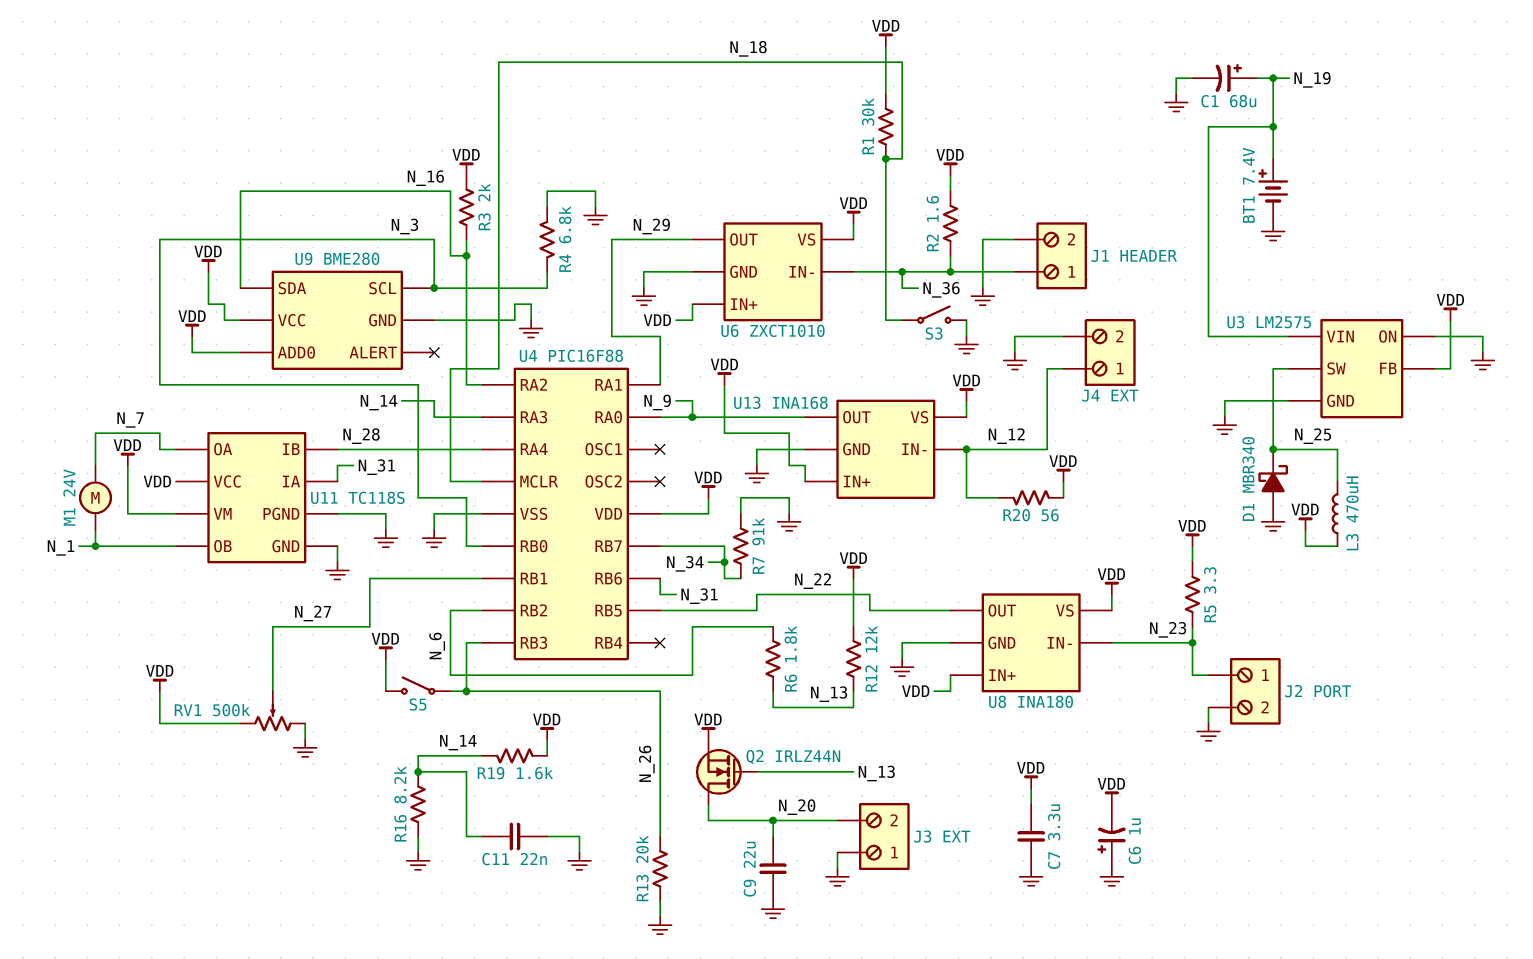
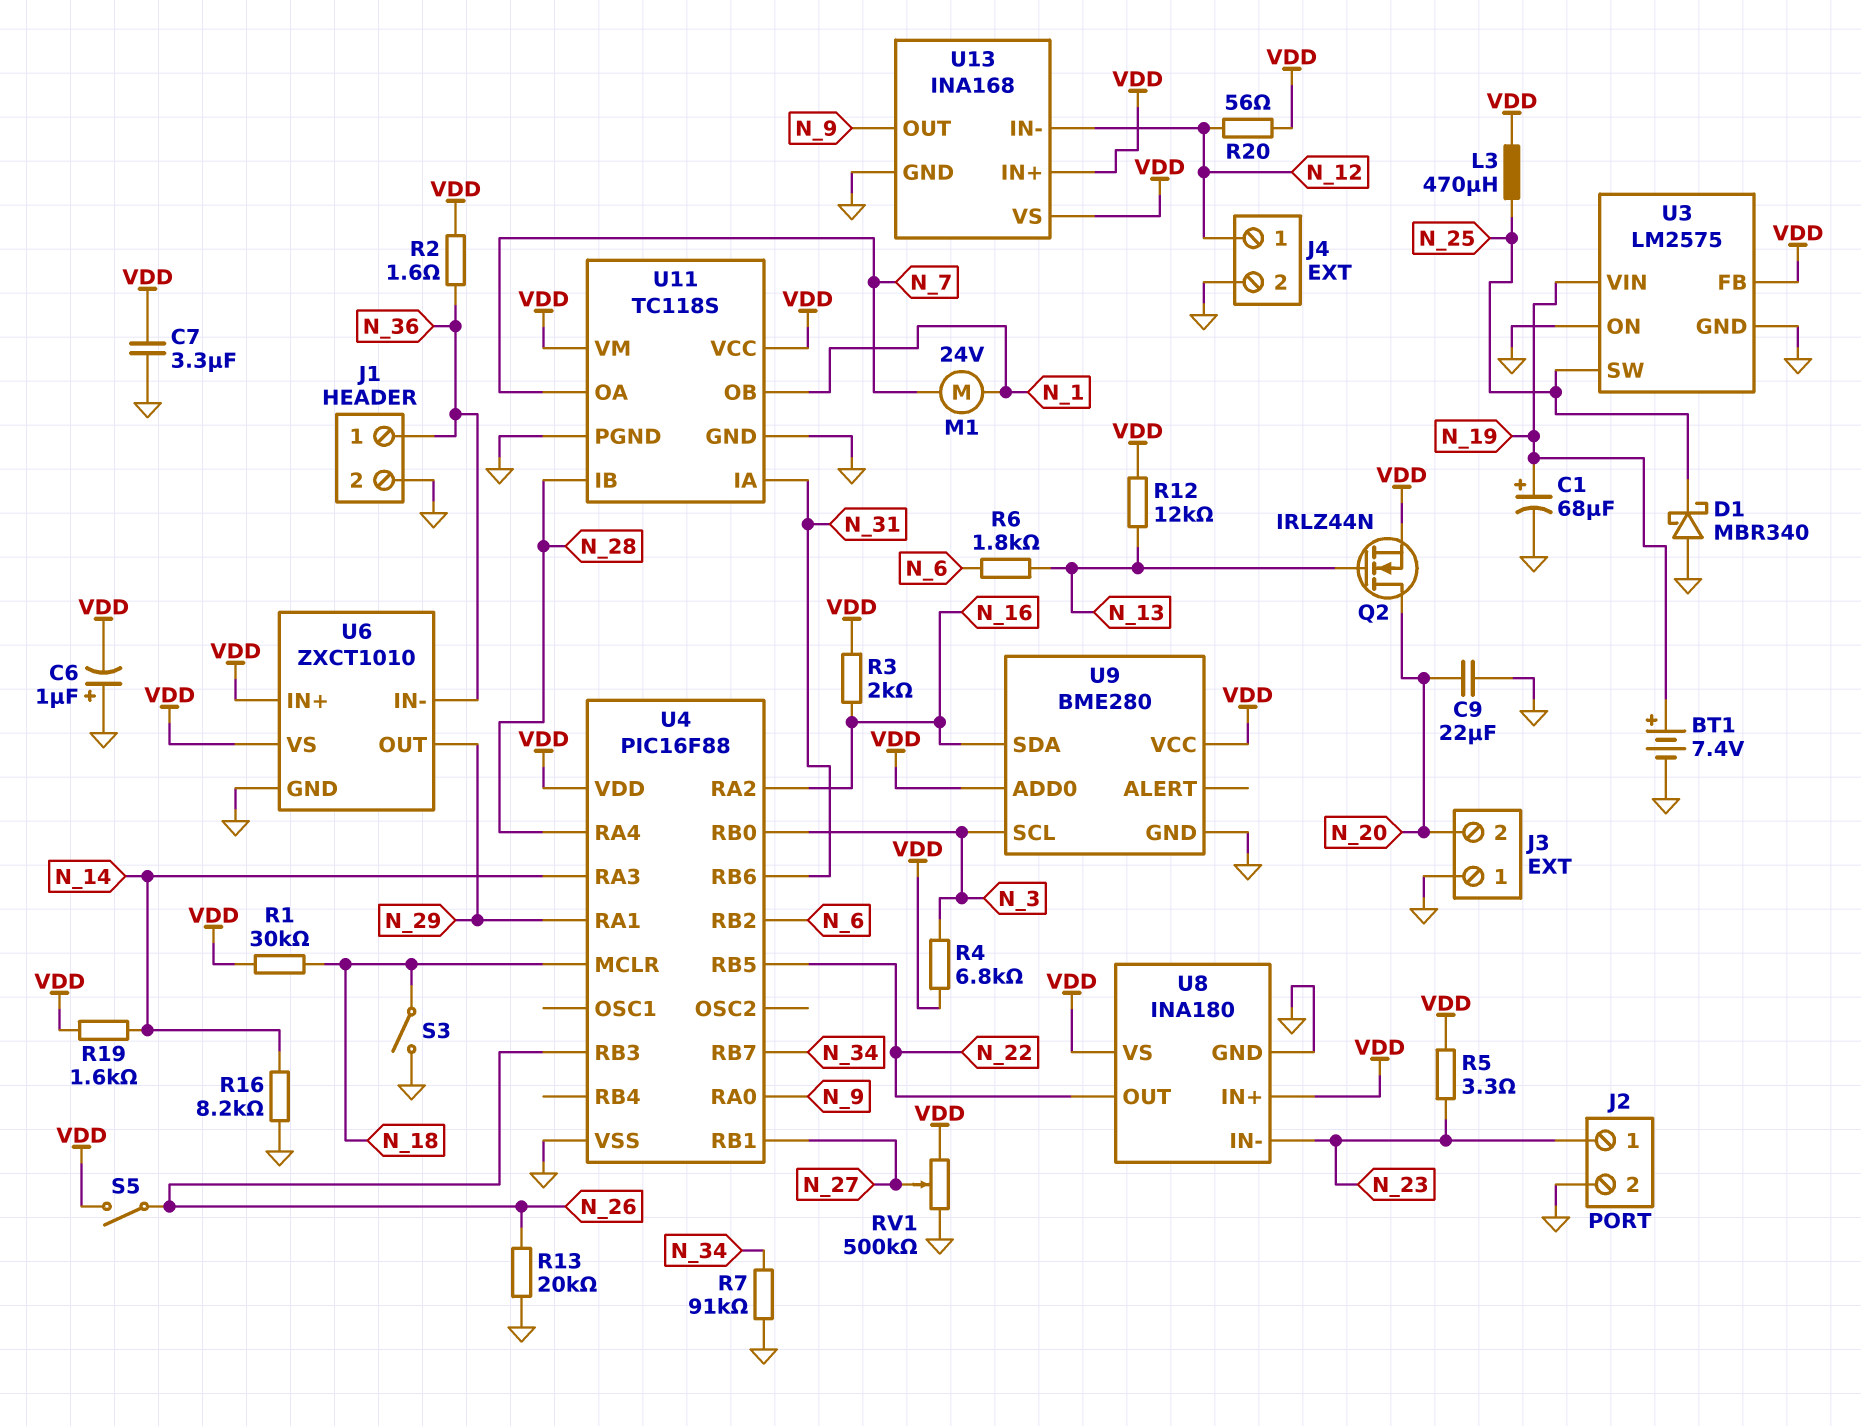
C11: 22nF (GND, N_14) -> none
R4: 6.8k (GND, N_3) -> 6.8k (N_3, VDD)

